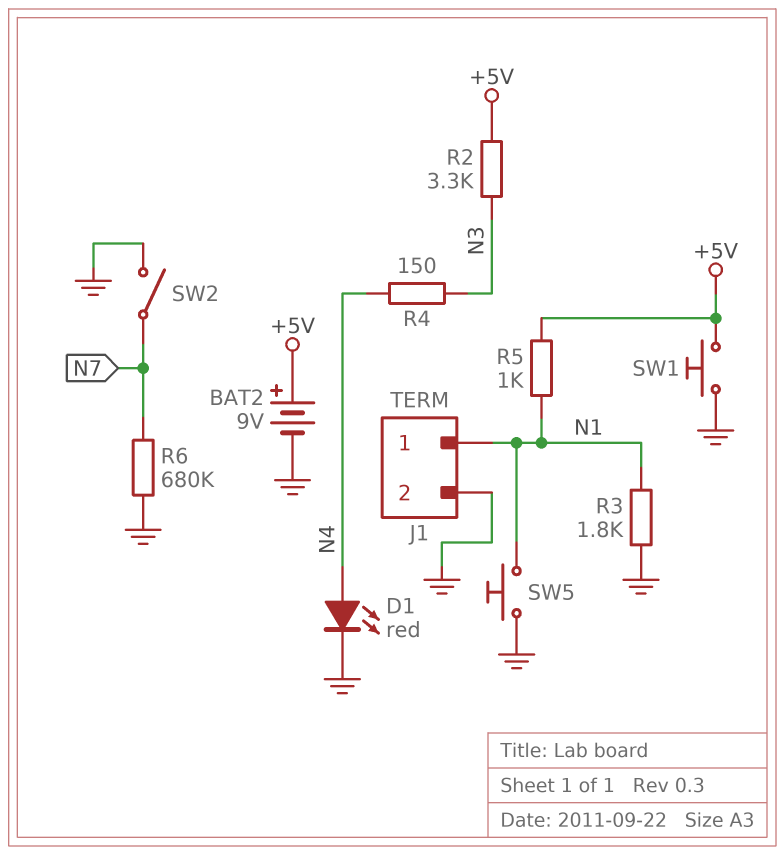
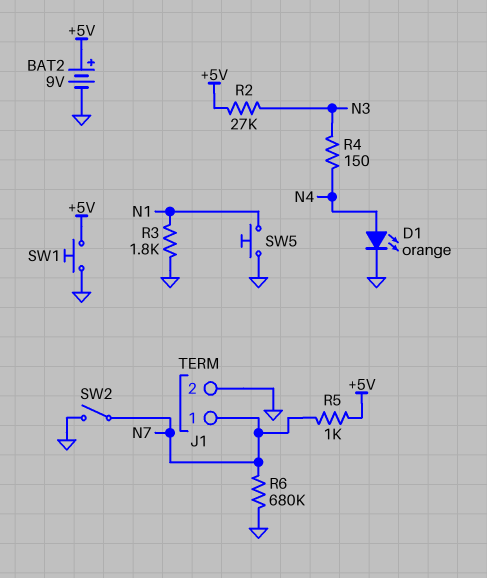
D1: LED red (A N4, K GND) -> LED orange (A N4, K GND)
J1 pin 1: N1 -> N7
R2: 3.3k (+5V, N3) -> 27k (+5V, N3)
R5: 1k (+5V, N1) -> 1k (+5V, N7)

